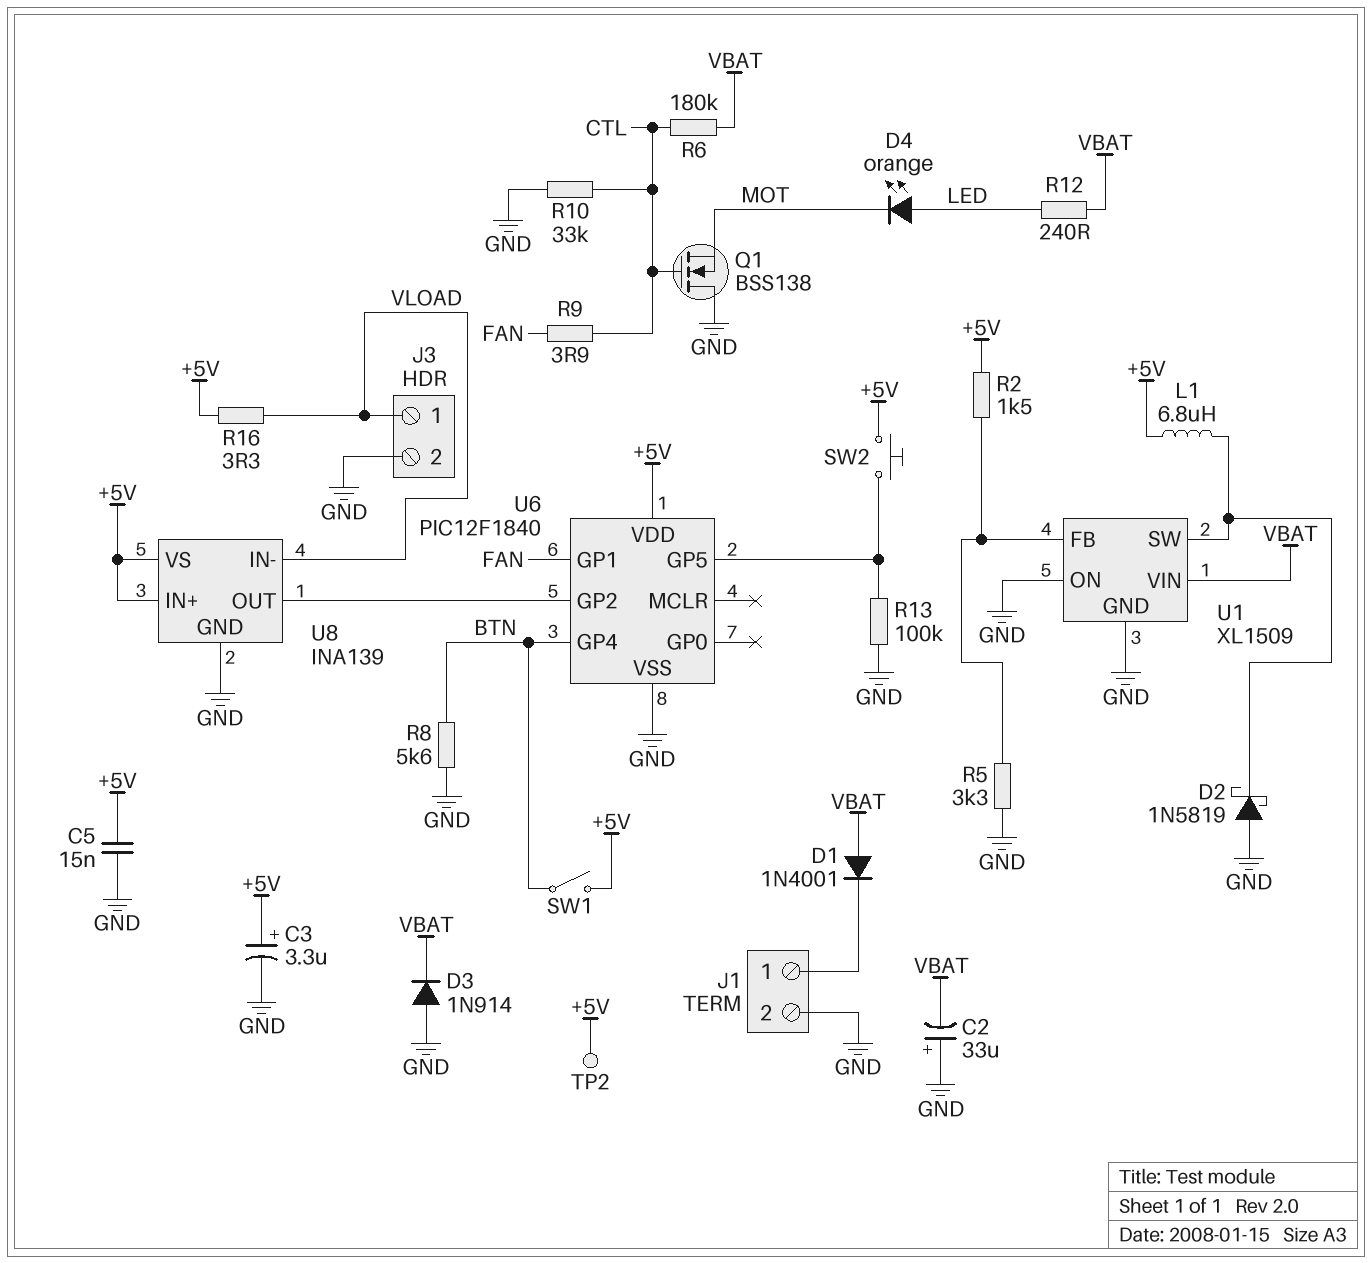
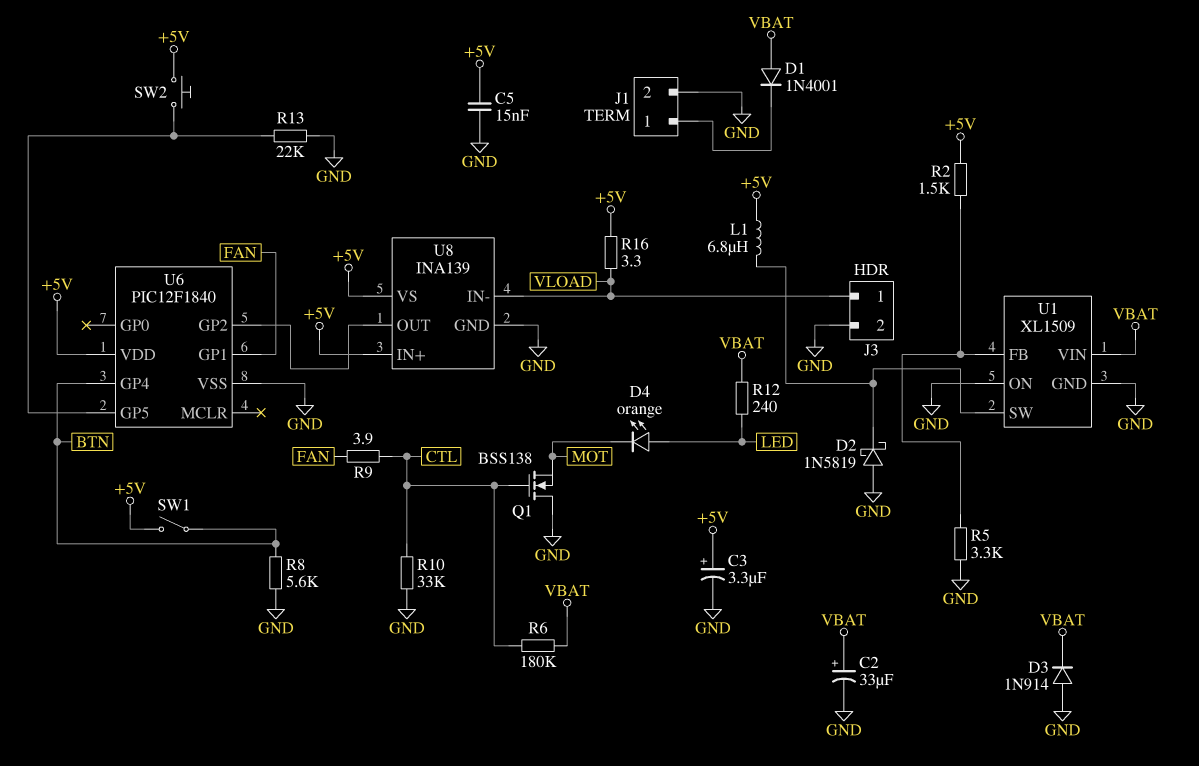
C2: 33uF (plus GND, minus VBAT) -> 33uF (plus VBAT, minus GND)
R13: 100k (GND, U6/GP5) -> 22k (GND, U6/GP5)
TP2: test point (+5V) -> none

